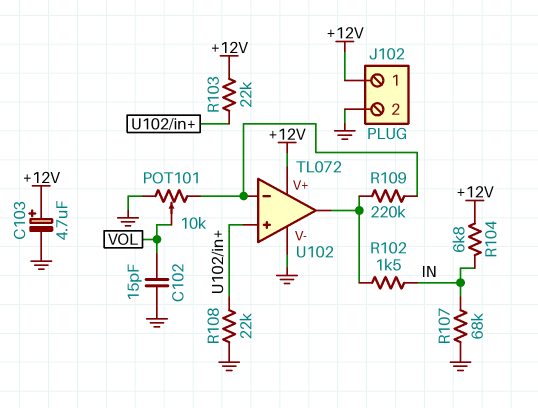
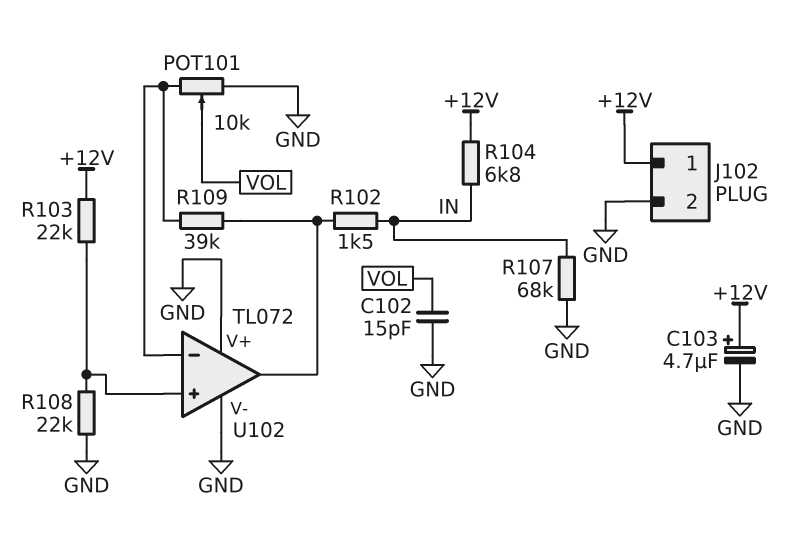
R109: 220k (U102/in-, U102/out) -> 39k (U102/in-, U102/out)
U102 pin V+: +12V -> GND

